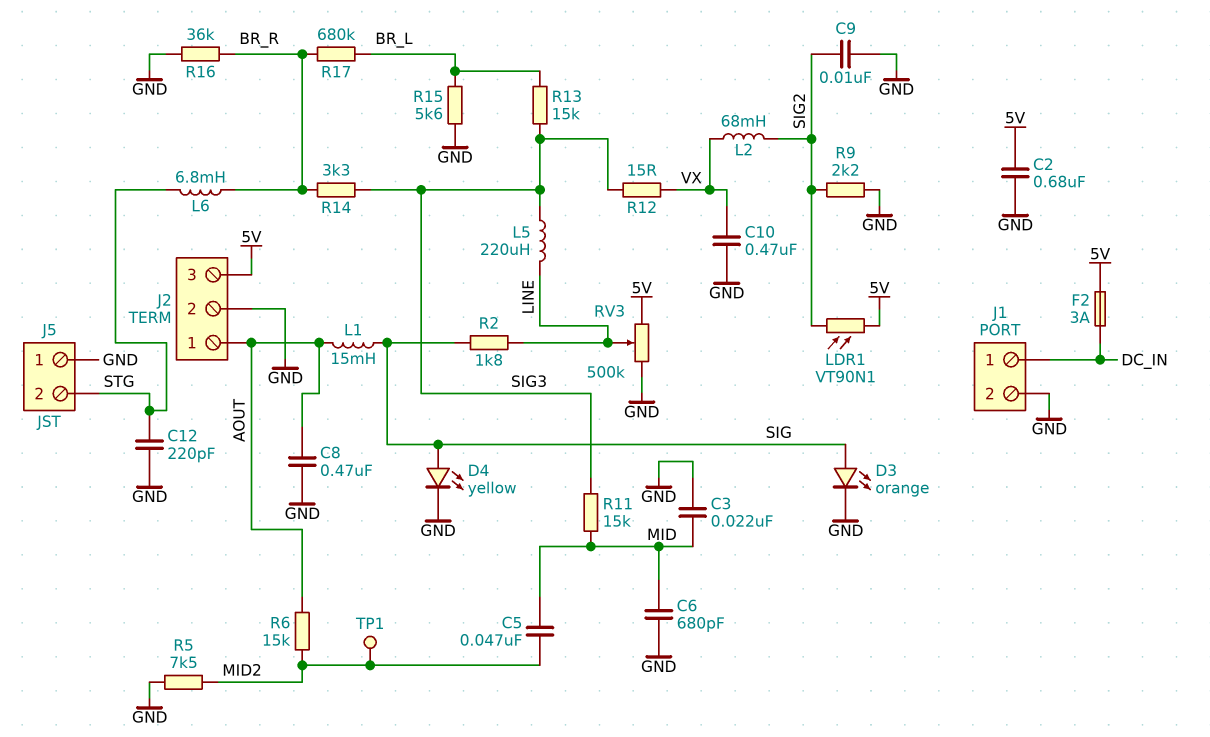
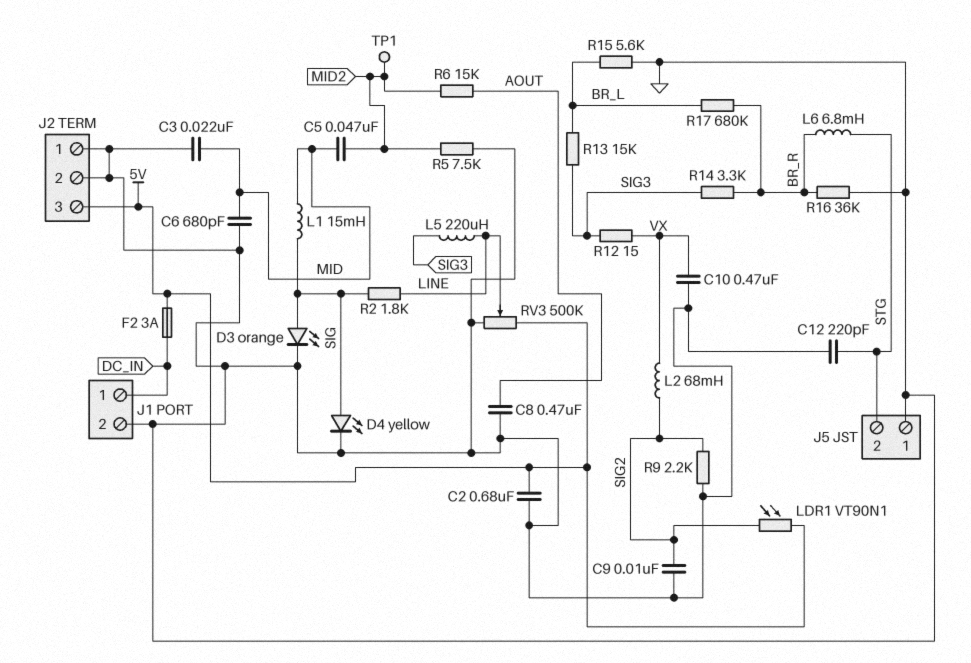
J2 pin 1: AOUT -> GND
L1: 15mH (AOUT, SIG) -> 15mH (MID, SIG)
R11: 15k (MID, SIG3) -> none

